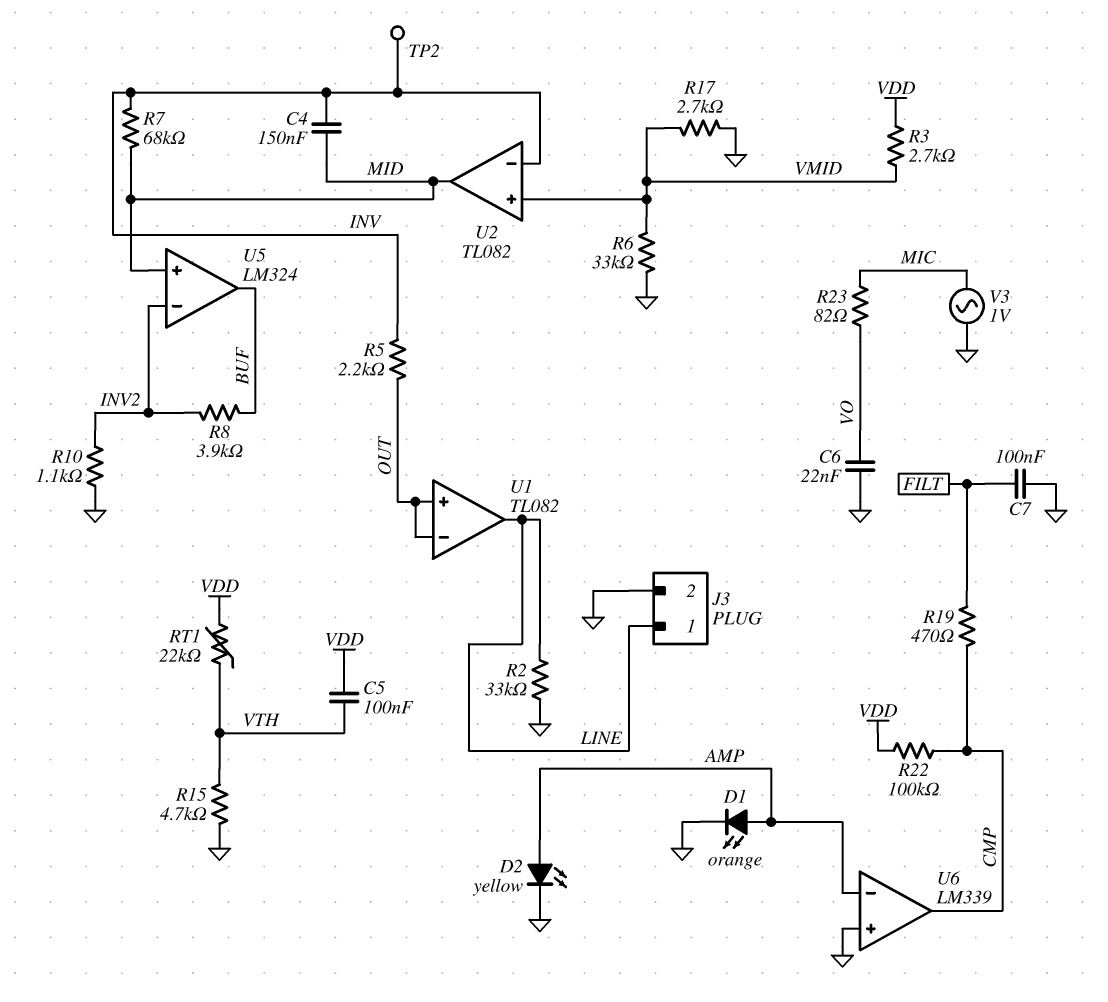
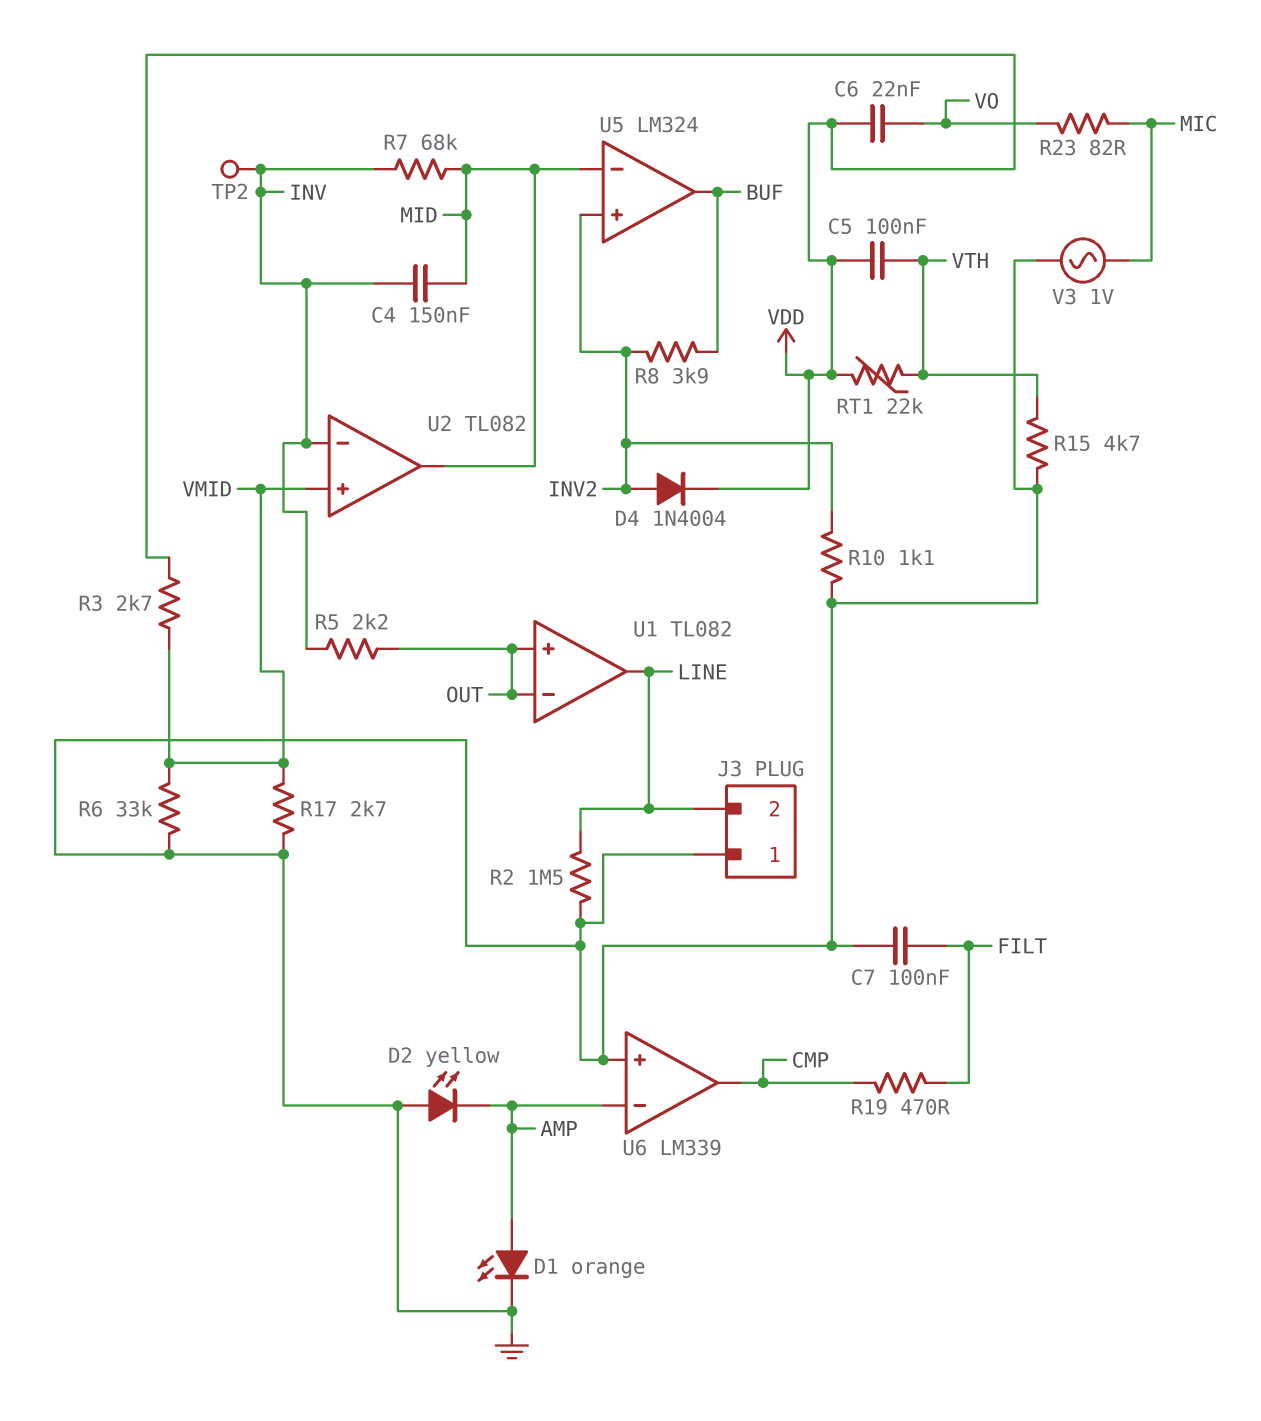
C6: 22nF (GND, VO) -> 22nF (VDD, VO)
D2: LED yellow (A AMP, K GND) -> LED yellow (A GND, K AMP)
D4: none -> diode 1N4004 (A INV2, K VDD)
J3 pin 1: LINE -> GND
J3 pin 2: GND -> LINE
R2: 33k (GND, LINE) -> 1.5M (GND, LINE)
R22: 100k (CMP, VDD) -> none
U5 pin in+: MID -> INV2
U5 pin in-: INV2 -> MID

